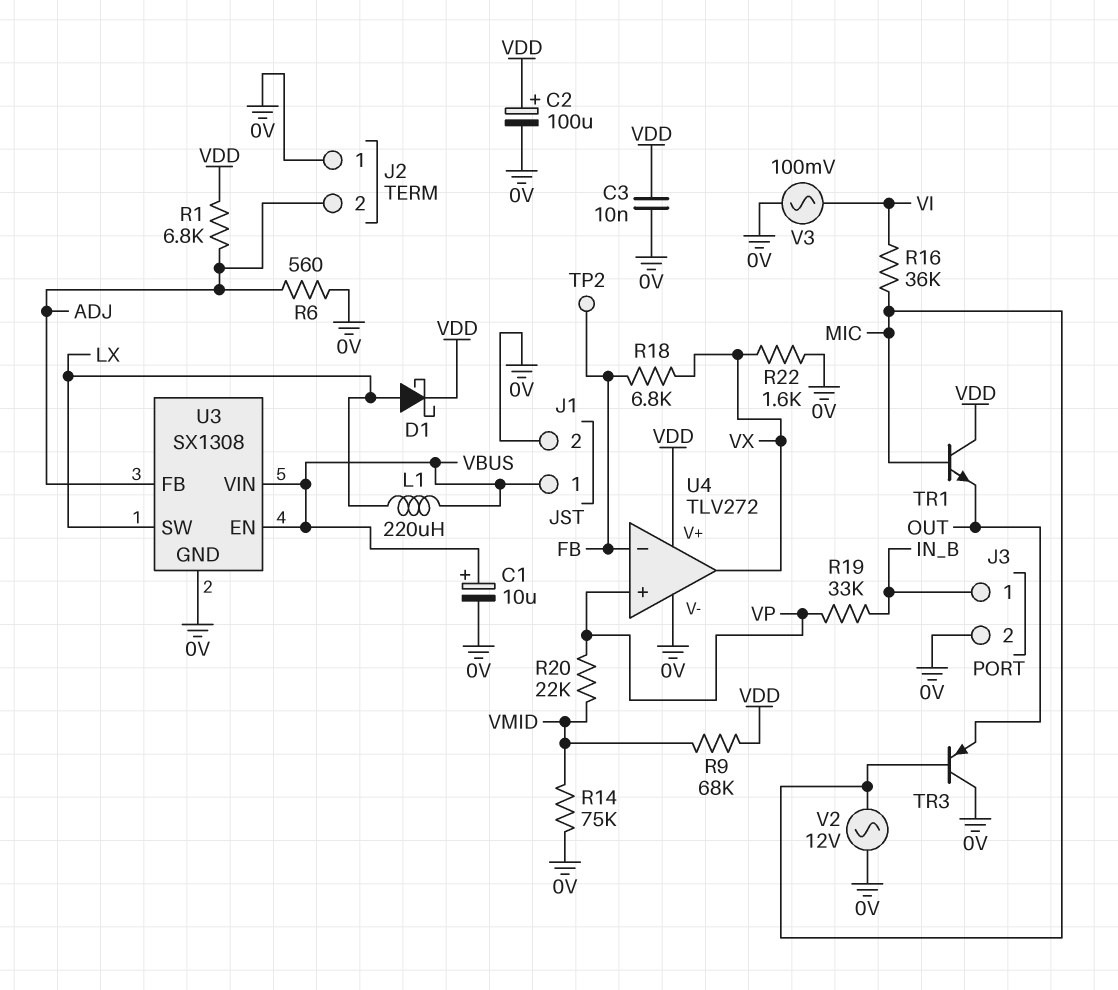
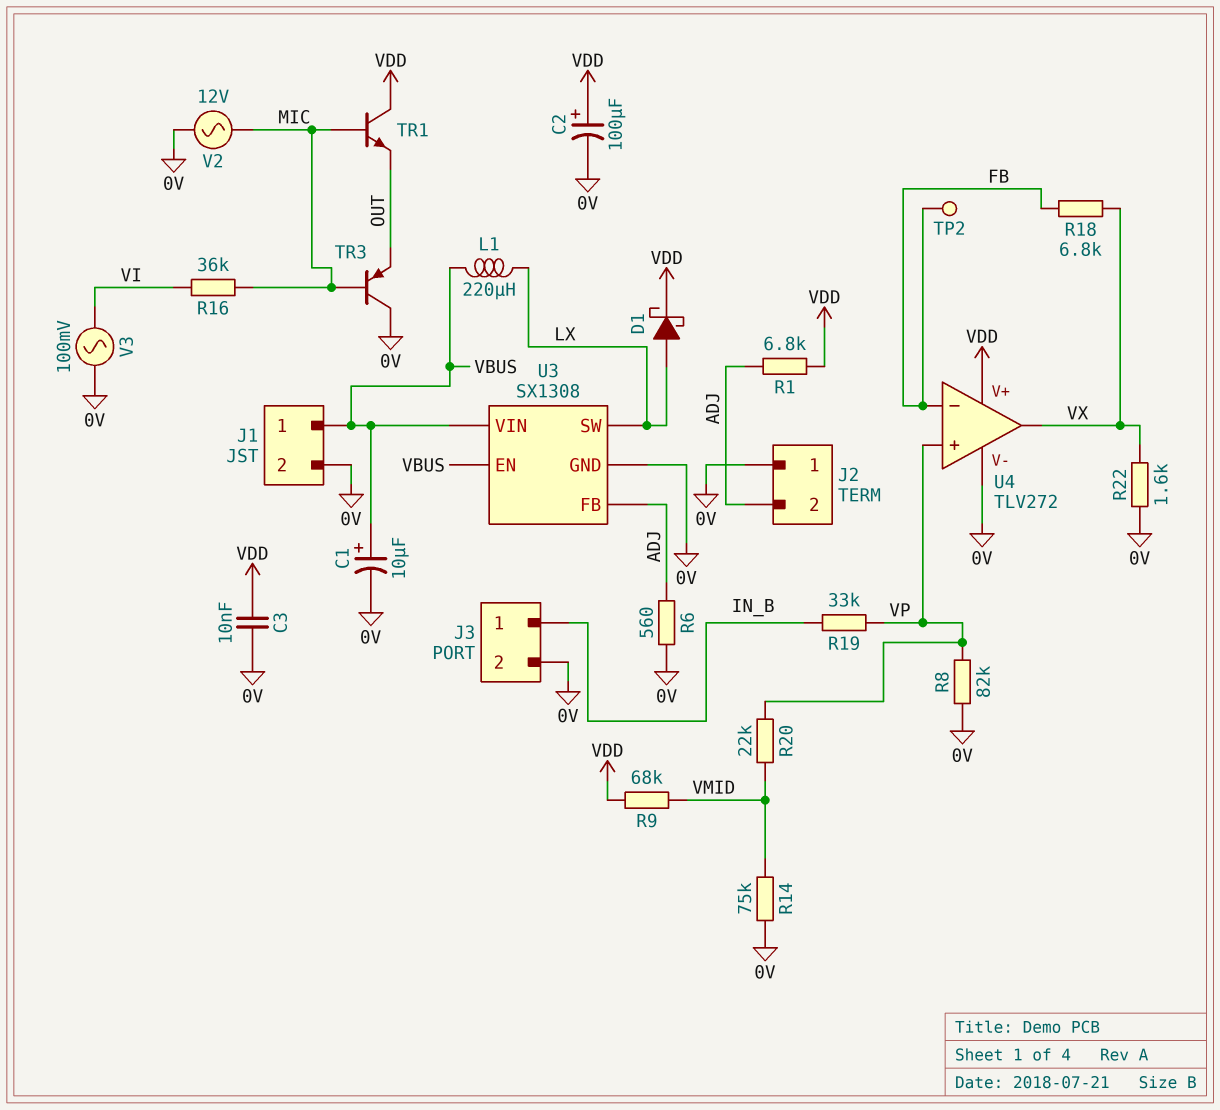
R8: none -> 82k (0V, VP)

